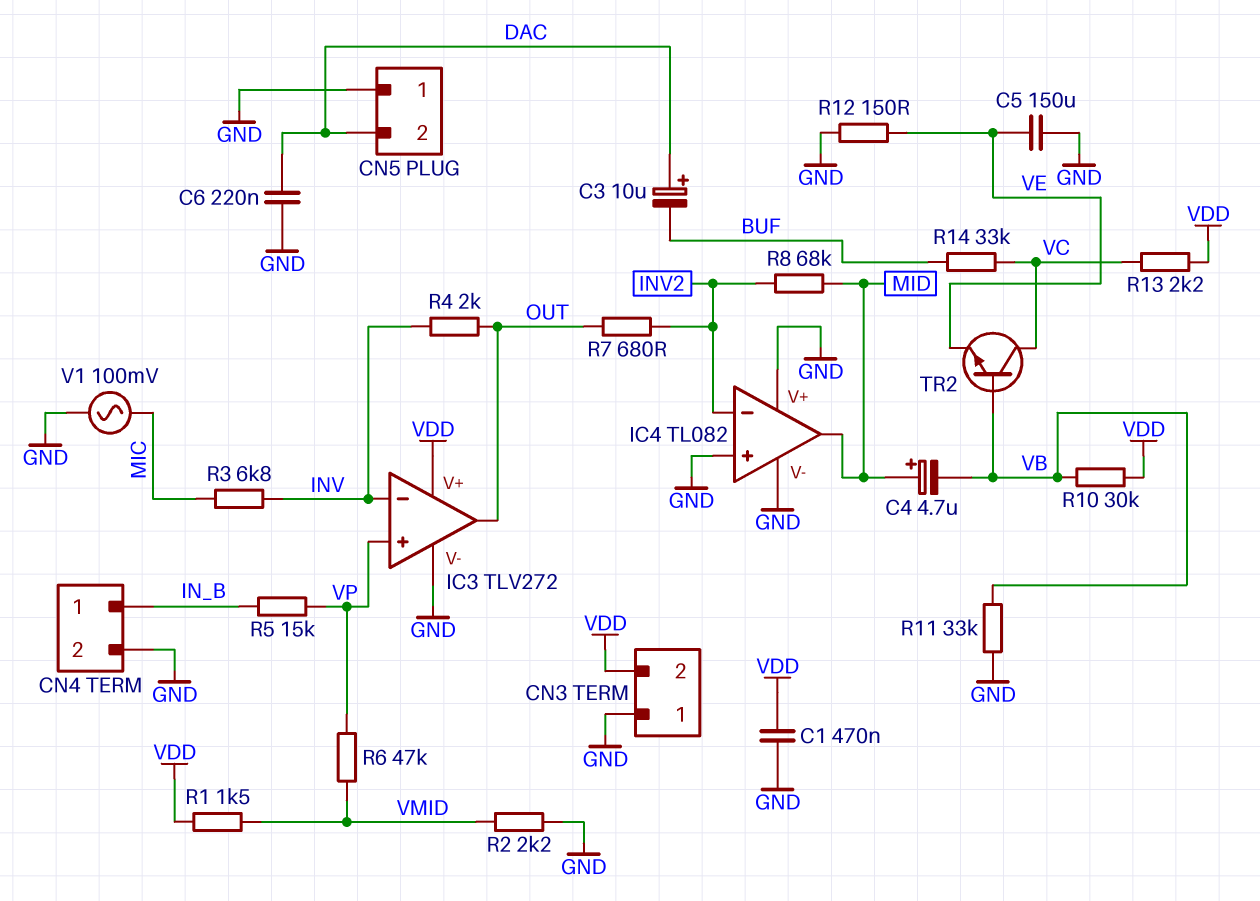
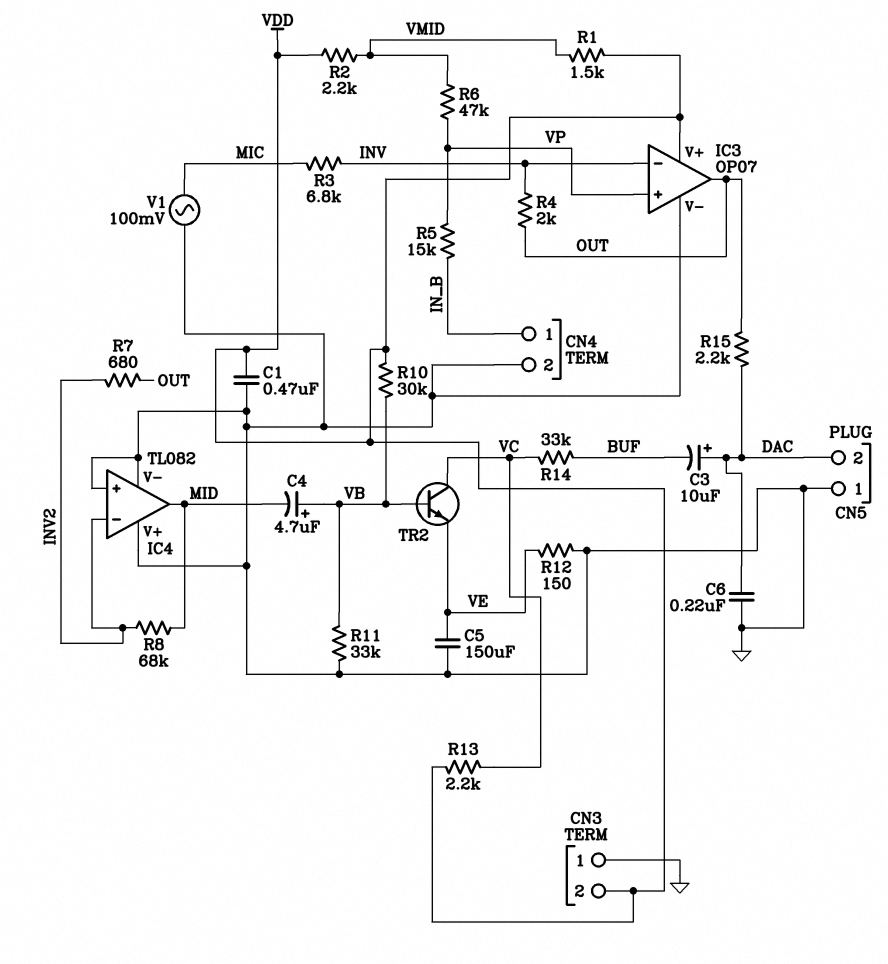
C4: 4.7uF (plus MID, minus VB) -> 4.7uF (plus VB, minus MID)
IC3: TLV272 -> OP07
R2: 2.2k (GND, VMID) -> 2.2k (VDD, VMID)
R15: none -> 2.2k (DAC, OUT)

